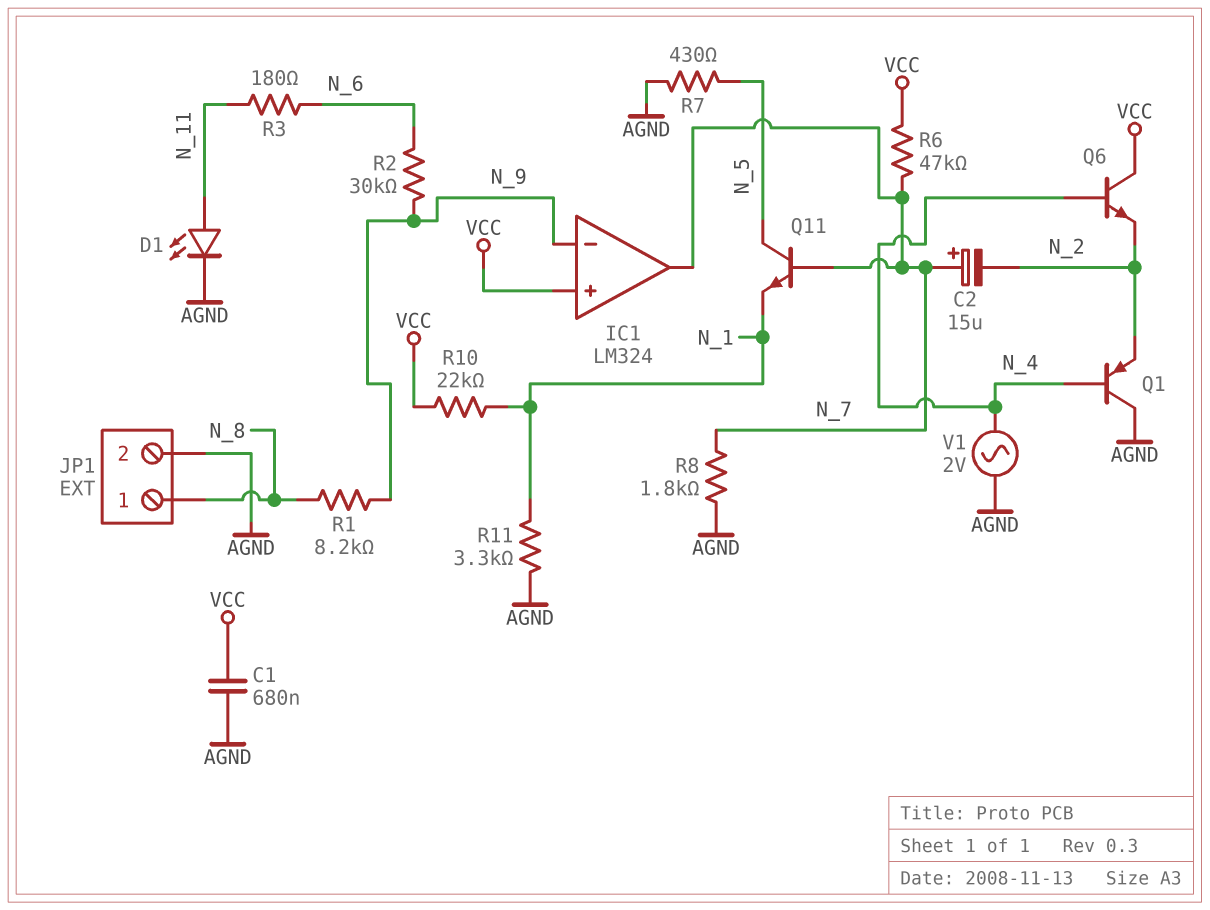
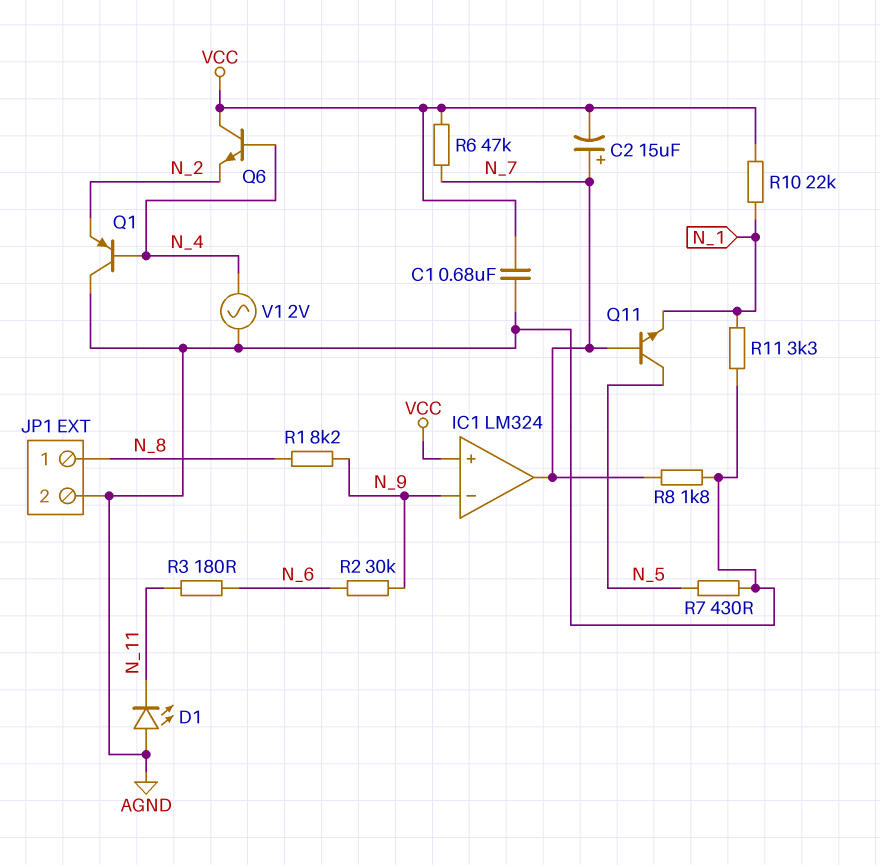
C2: 15uF (plus N_7, minus N_2) -> 15uF (plus N_7, minus VCC)
D1: LED (A N_11, K AGND) -> LED (A AGND, K N_11)

